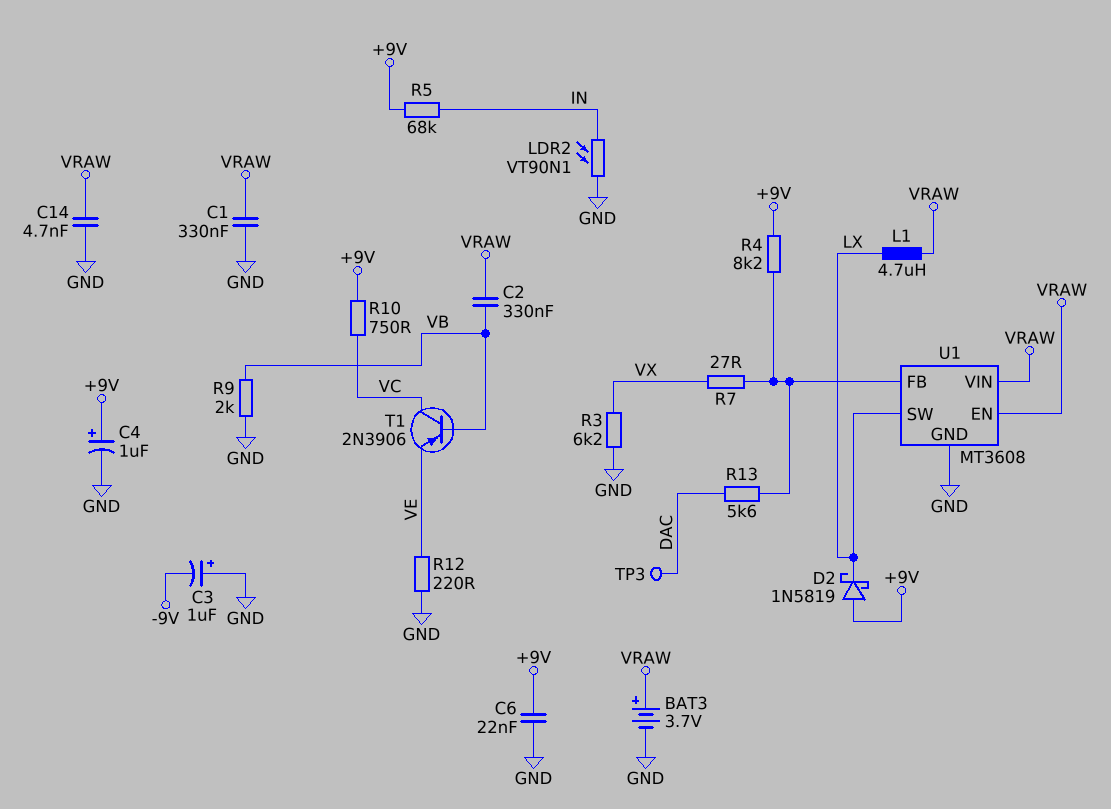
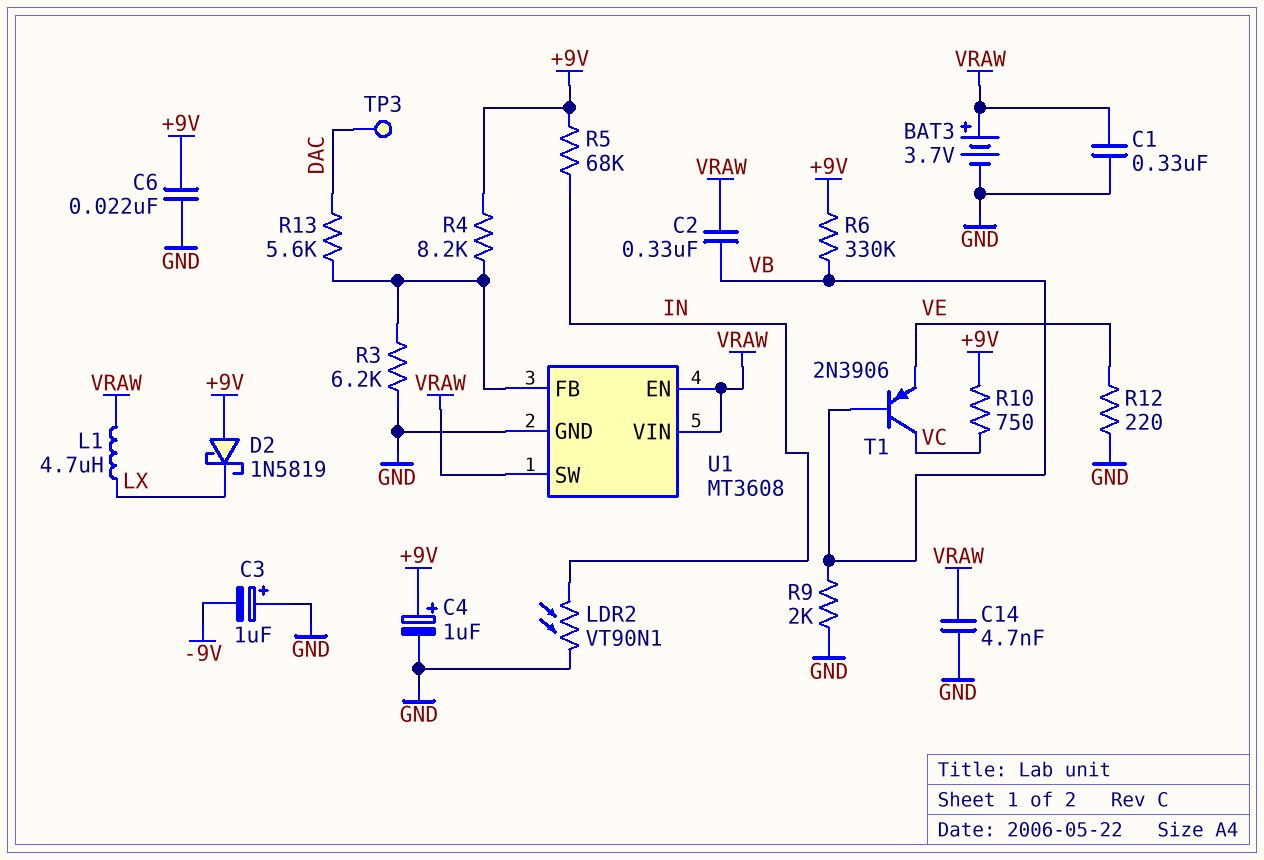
R3: 6.2k (GND, VX) -> 6.2k (GND, U1/FB)
R6: none -> 330k (+9V, VB)
R7: 27 (U1/FB, VX) -> none
U1 pin SW: LX -> VRAW

